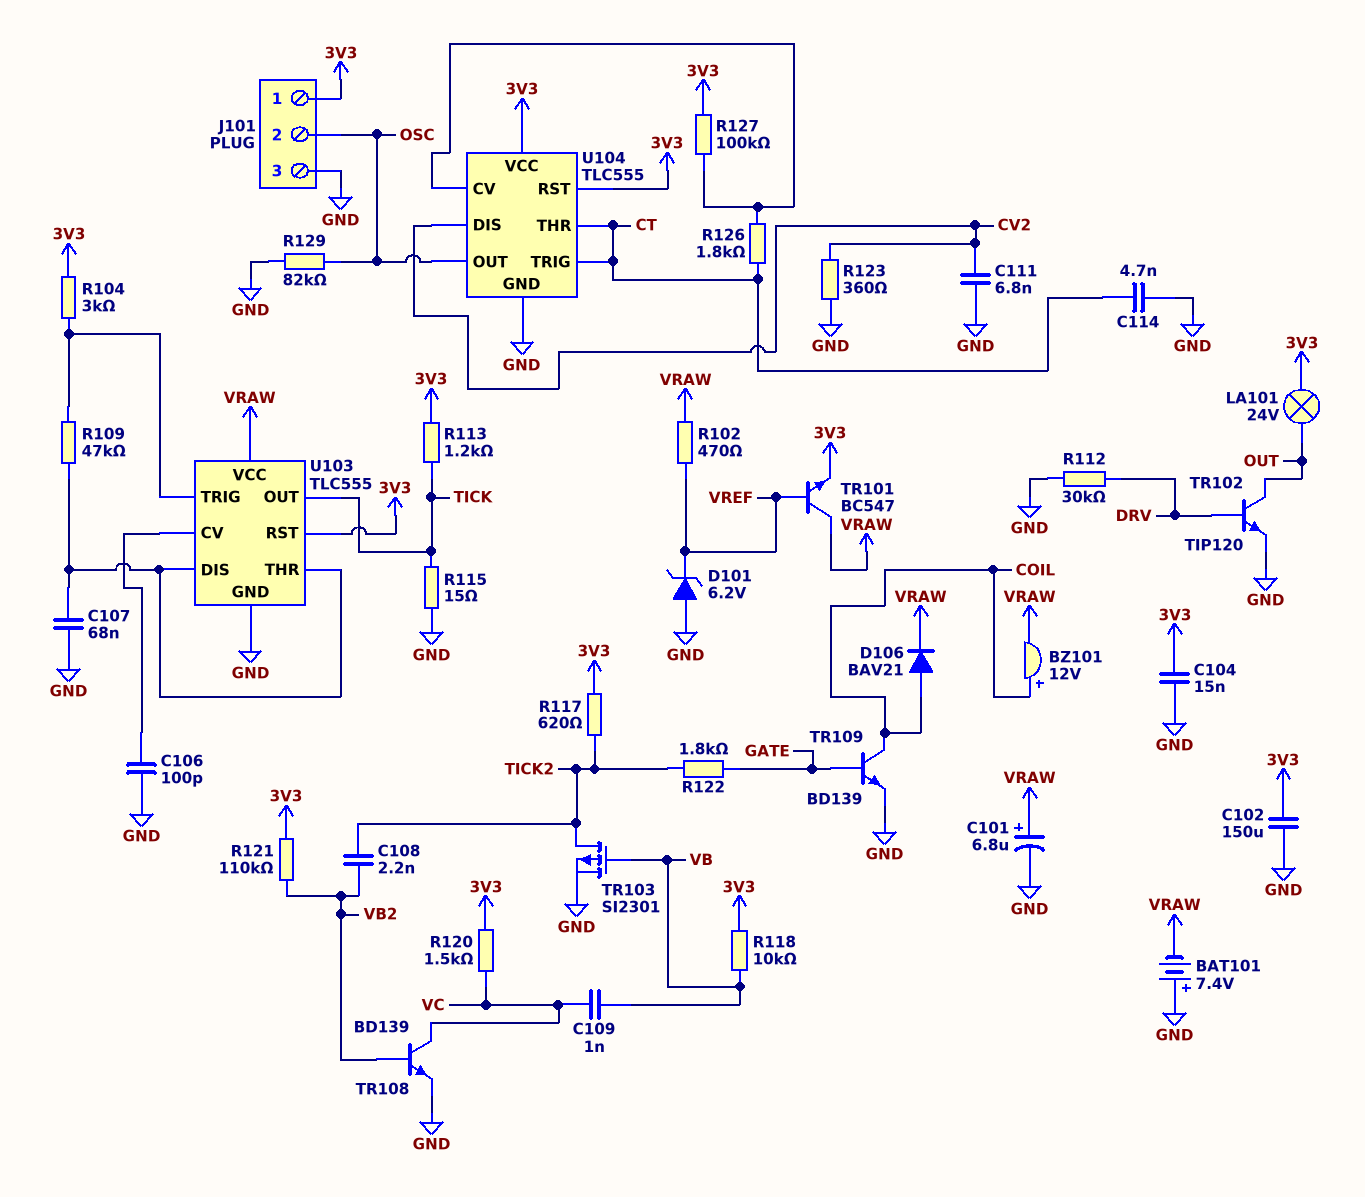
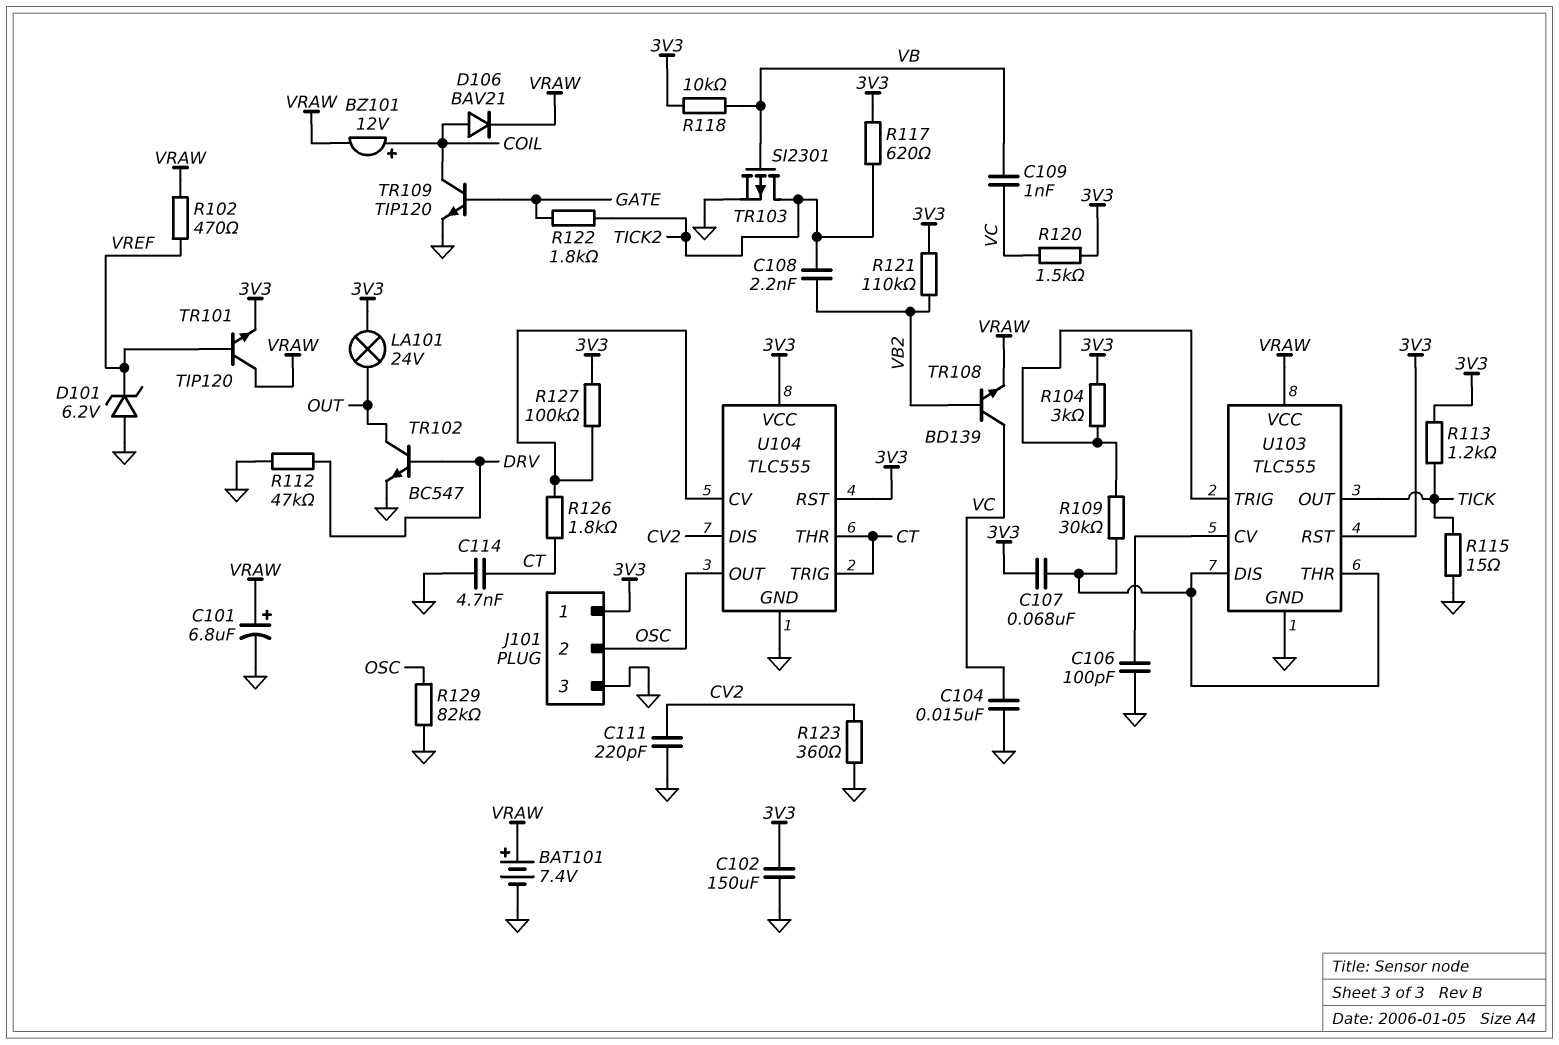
BAT101: 7.4V (plus GND, minus VRAW) -> 7.4V (plus VRAW, minus GND)
C104: 15nF (3V3, GND) -> 15nF (GND, VC)
C107: 68nF (GND, U103/DIS) -> 68nF (3V3, U103/DIS)
C111: 6.8nF (CV2, GND) -> 220pF (CV2, GND)
R109: 47k (U103/DIS, U103/TRIG) -> 30k (U103/DIS, U103/TRIG)
R112: 30k (DRV, GND) -> 47k (DRV, GND)
TR101: NPN BC547 (B VREF, C VRAW, E 3V3) -> NPN TIP120 (B VREF, C VRAW, E 3V3)
TR102: NPN TIP120 (B DRV, C OUT, E GND) -> NPN BC547 (B DRV, C OUT, E GND)
TR108: NPN BD139 (B VB2, C VC, E GND) -> NPN BD139 (B VB2, C VC, E VRAW)
TR109: NPN BD139 (B GATE, C COIL, E GND) -> NPN TIP120 (B GATE, C COIL, E GND)

